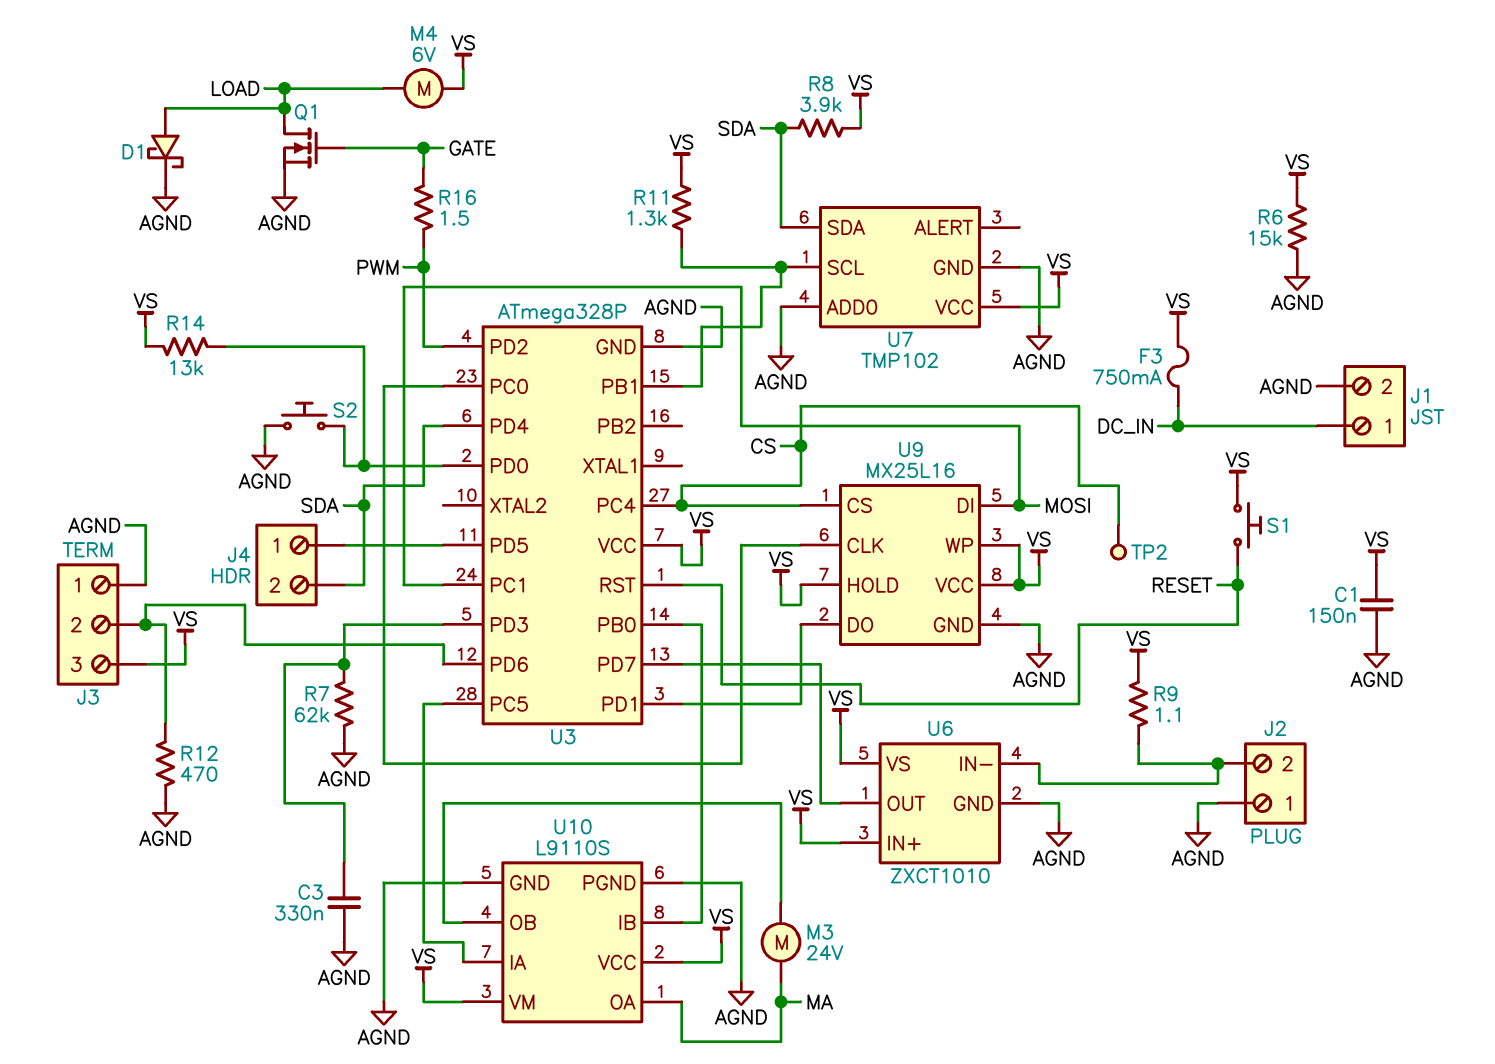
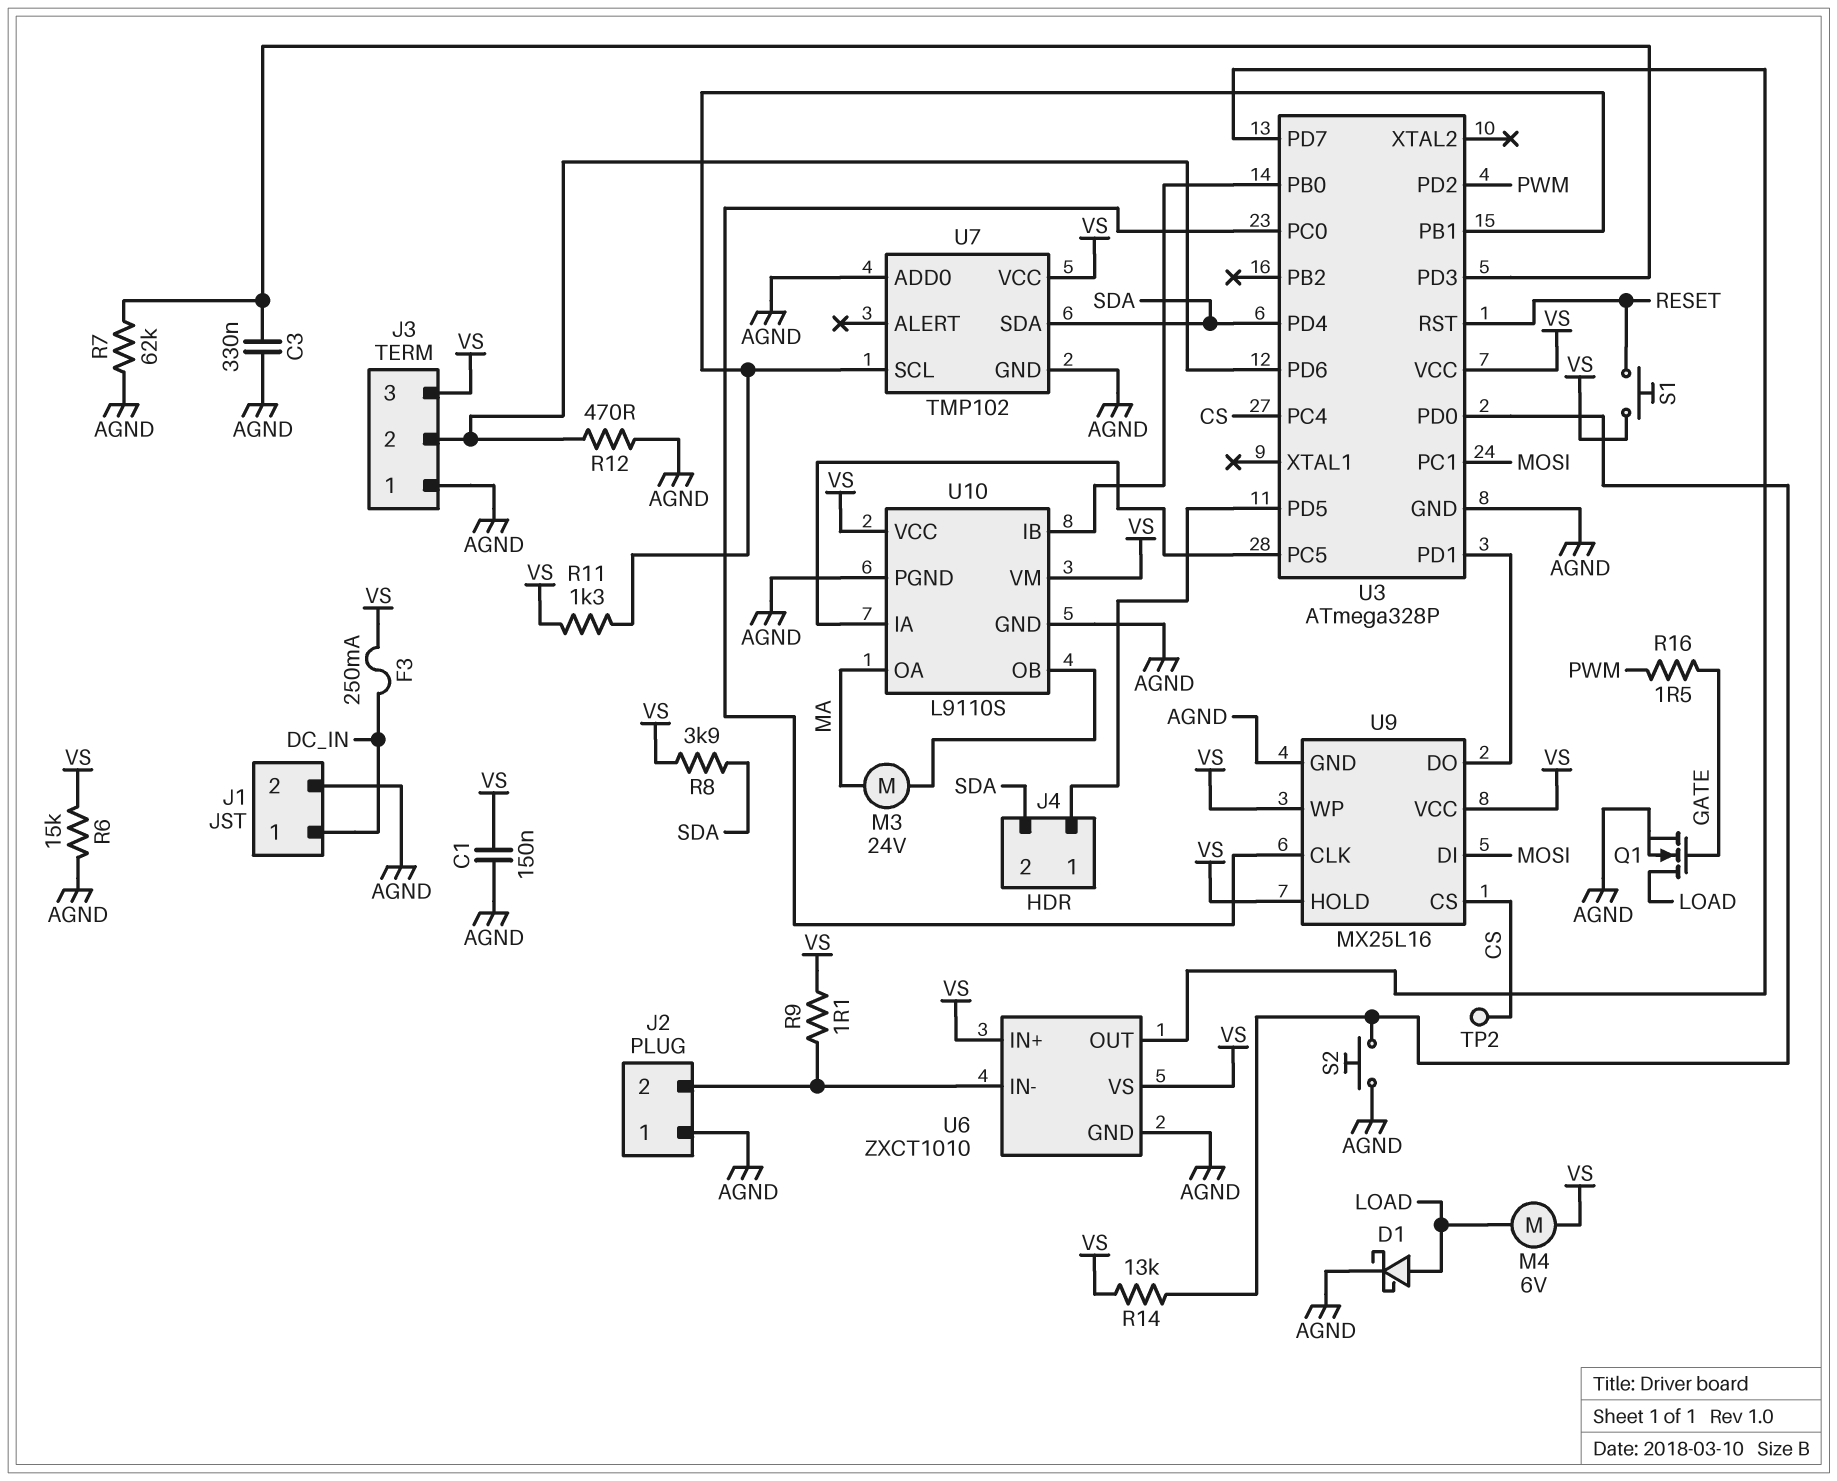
F3: 750mA (DC_IN, VS) -> 250mA (DC_IN, VS)

